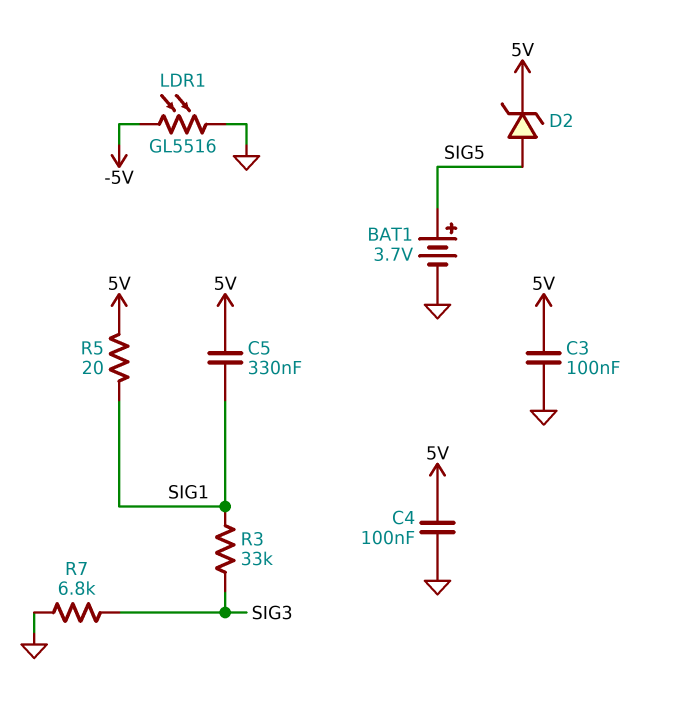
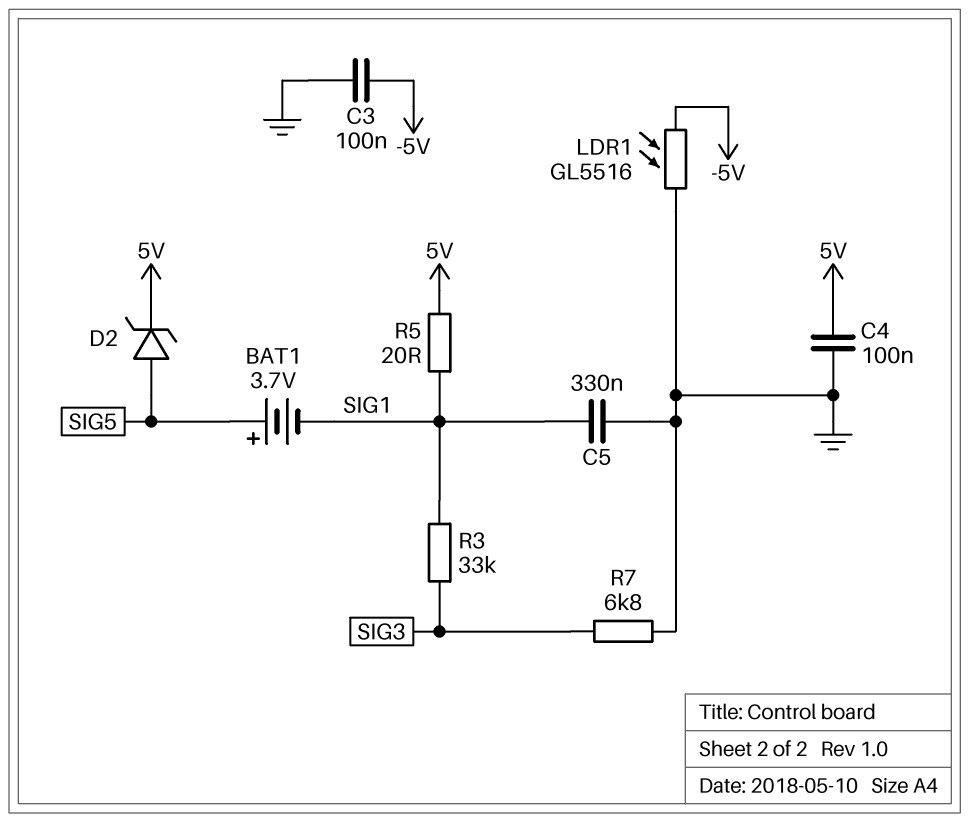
BAT1: 3.7V (plus SIG5, minus GND) -> 3.7V (plus SIG5, minus SIG1)
C3: 100nF (5V, GND) -> 100nF (-5V, GND)
C5: 330nF (5V, SIG1) -> 330nF (GND, SIG1)

